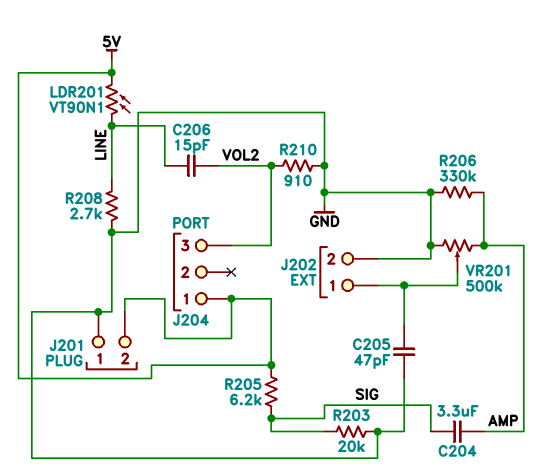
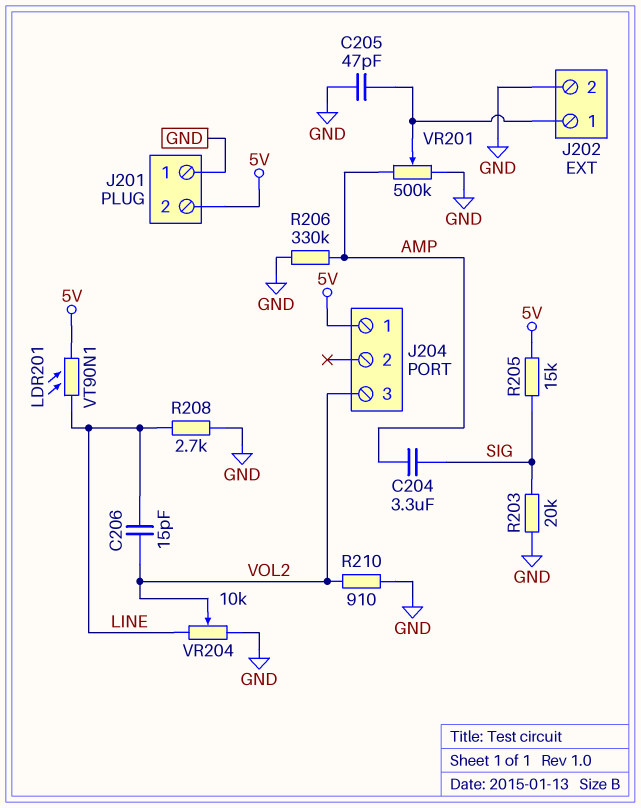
R205: 6.2k (5V, SIG) -> 15k (5V, SIG)
VR204: none -> 10k (GND, LINE, wiper VOL2)

